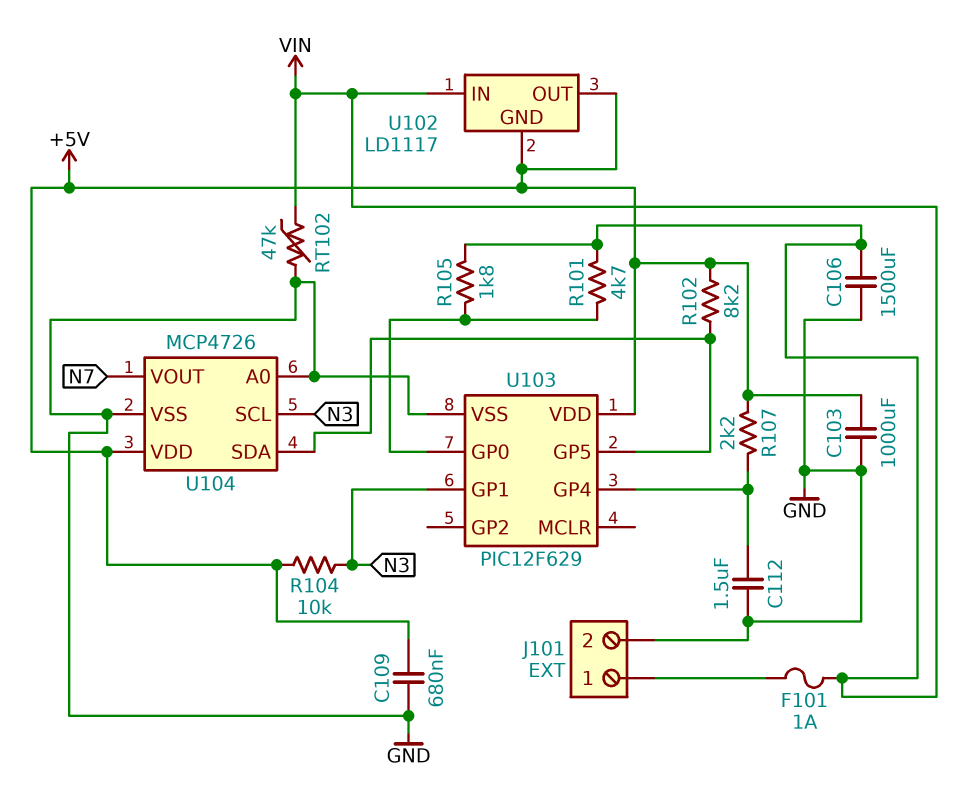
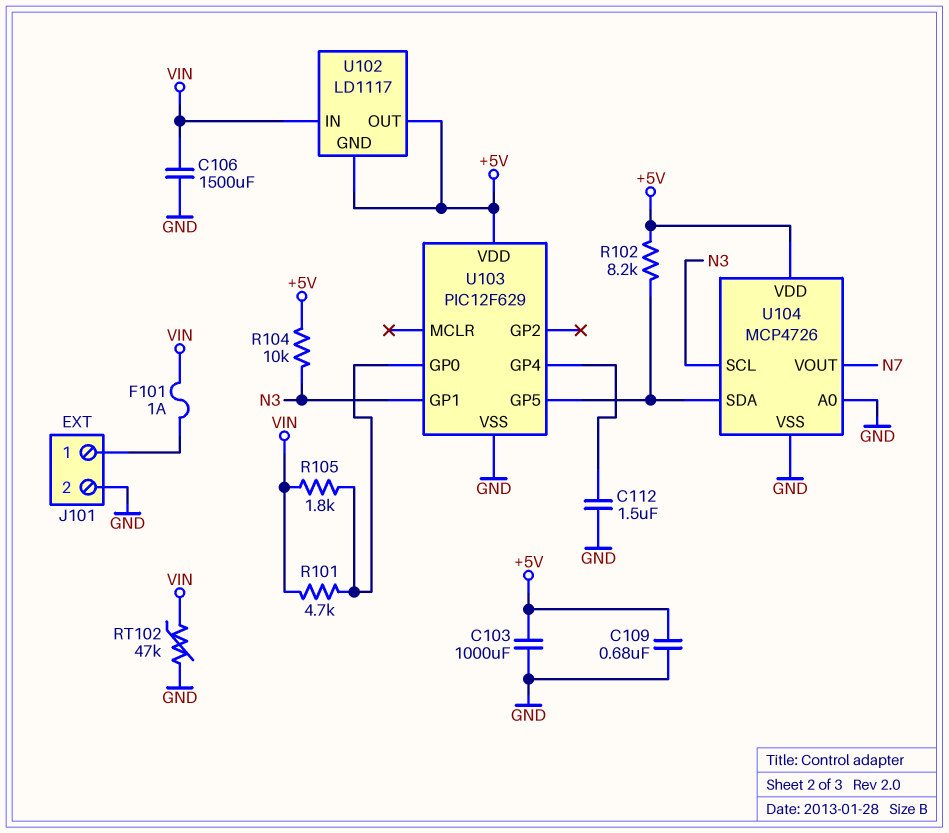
R107: 2.2k (+5V, U103/GP4) -> none

